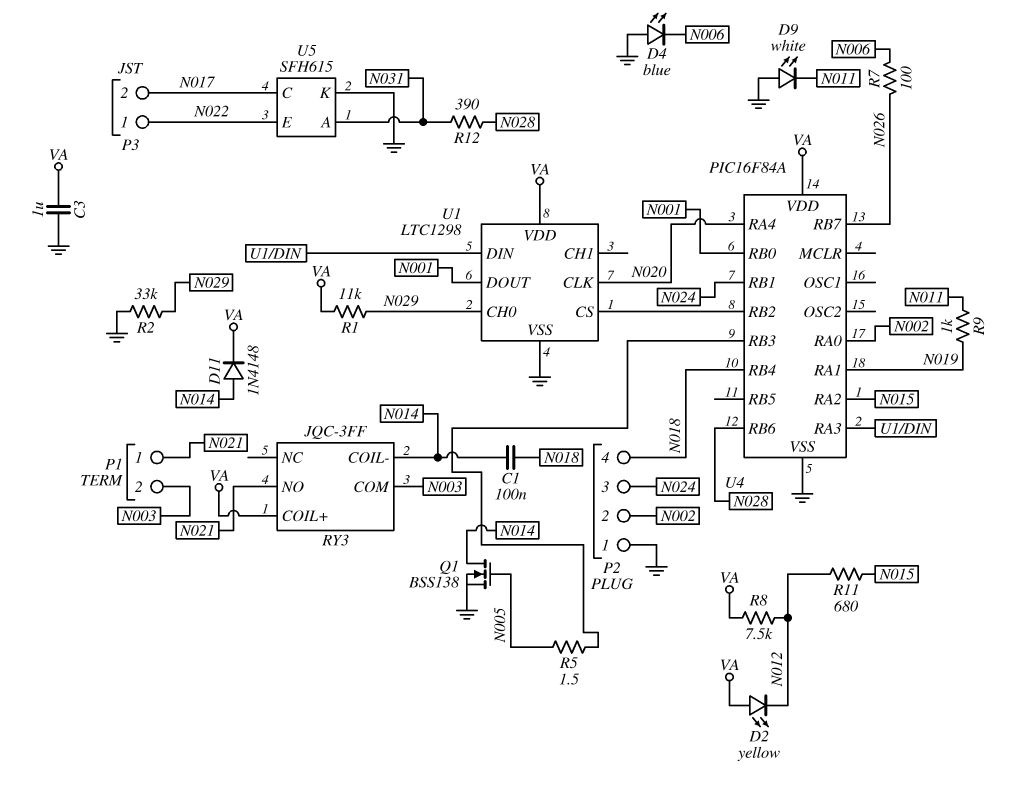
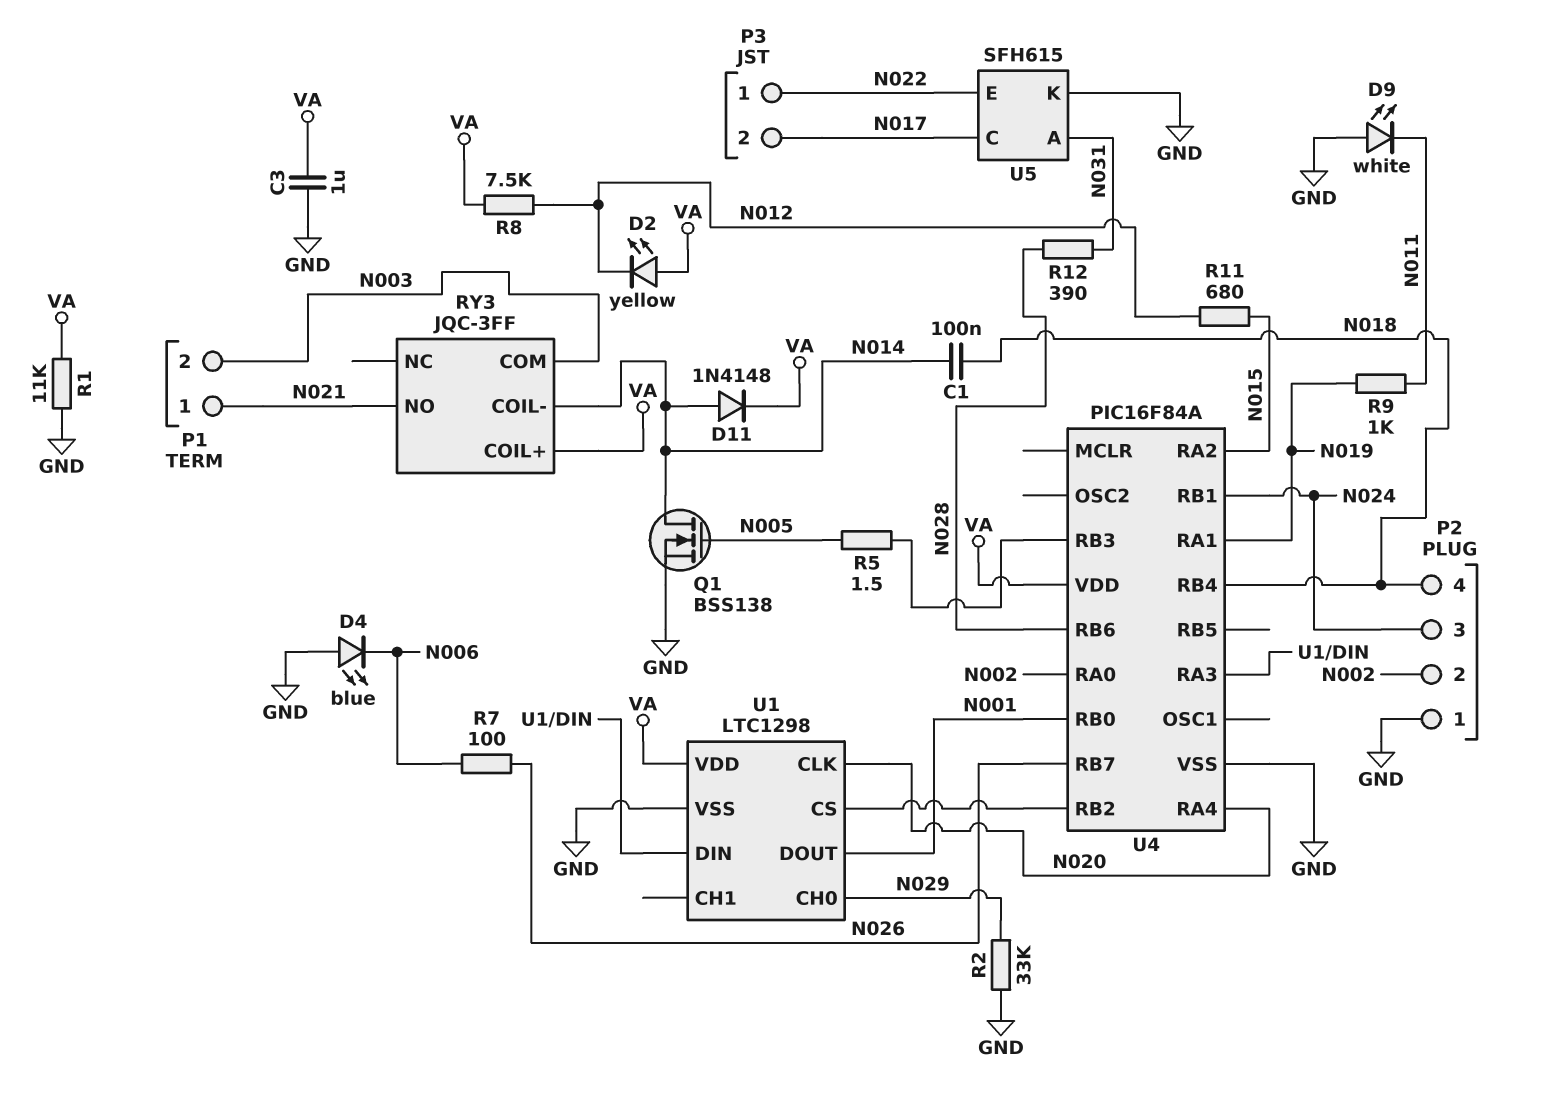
R1: 11k (N029, VA) -> 11k (GND, VA)

